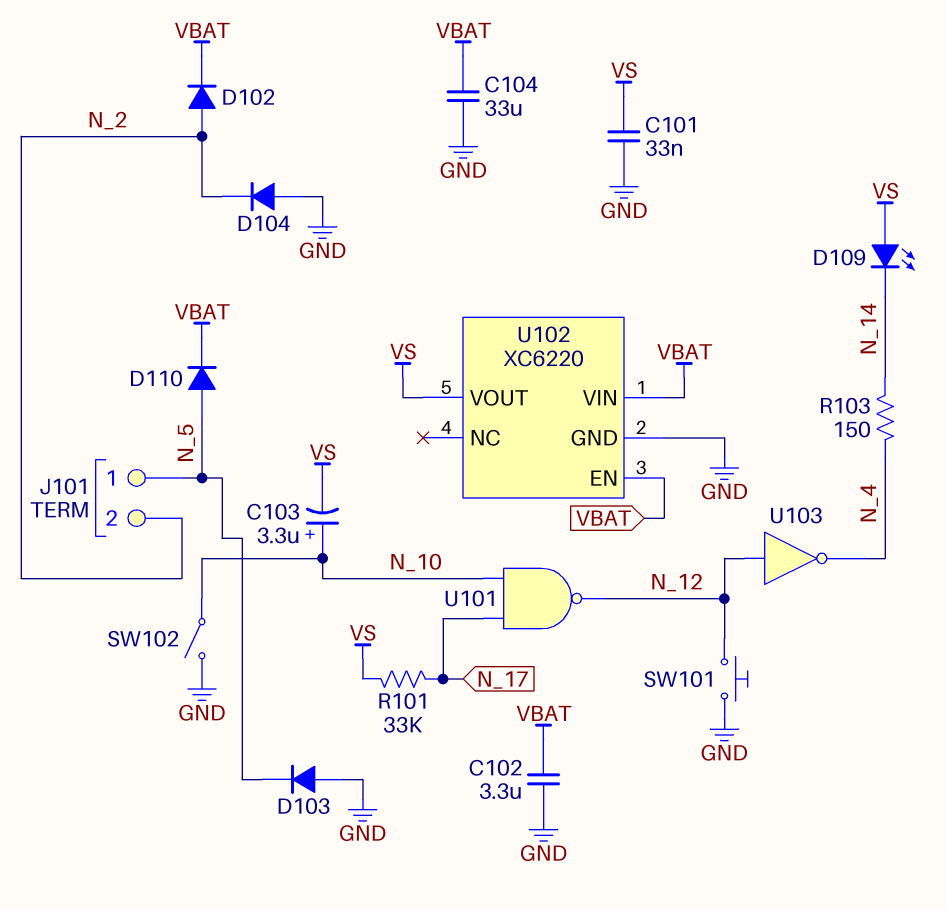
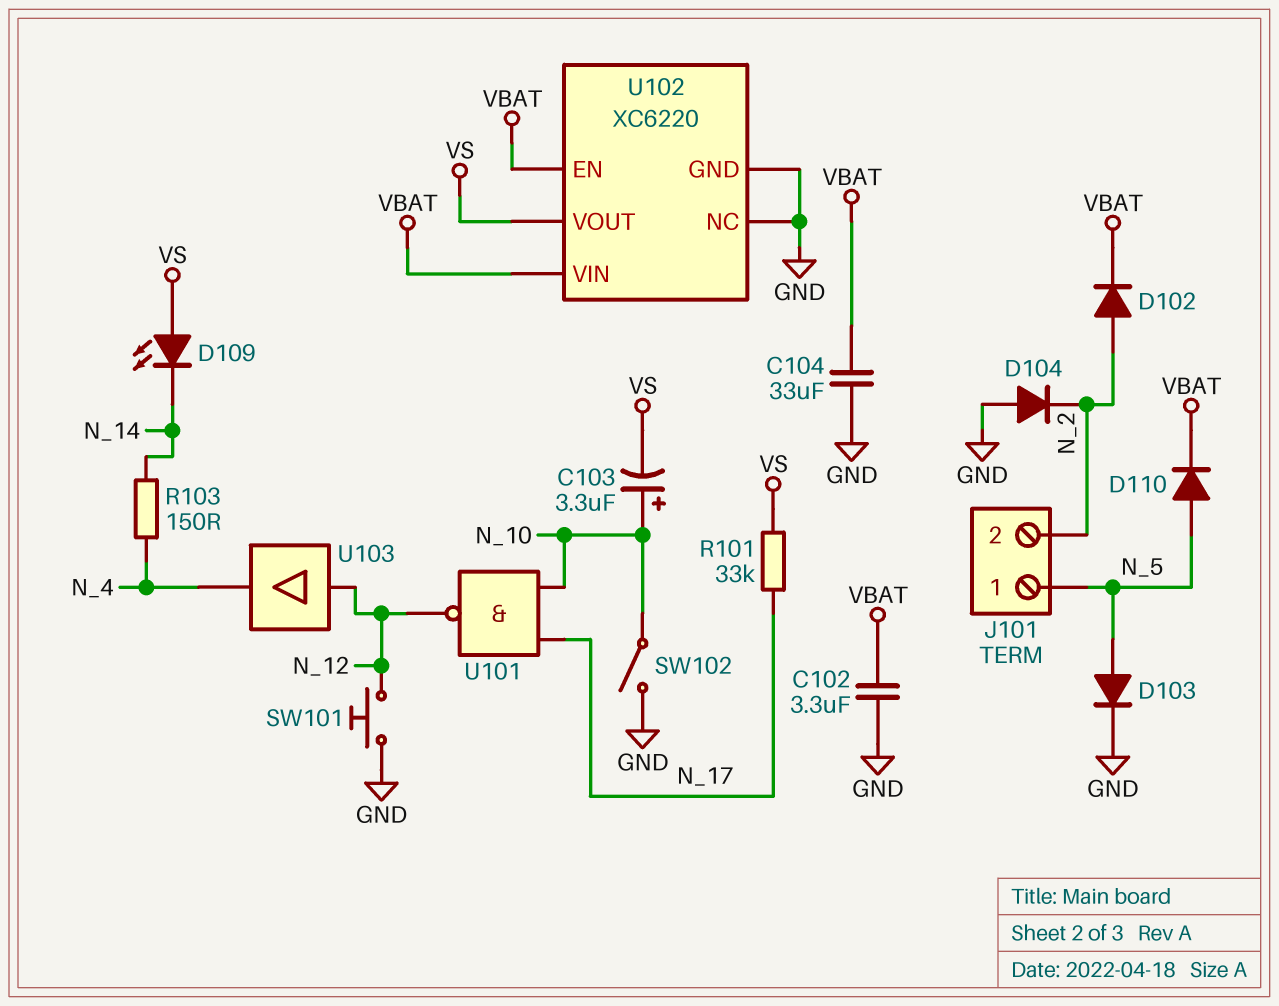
C101: 33nF (GND, VS) -> none
D103: diode (A GND, K N_5) -> diode (A N_5, K GND)
U102 pin NC: none -> GND
U103: NOT (in N_12, out N_4) -> buffer (in N_12, out N_4)

